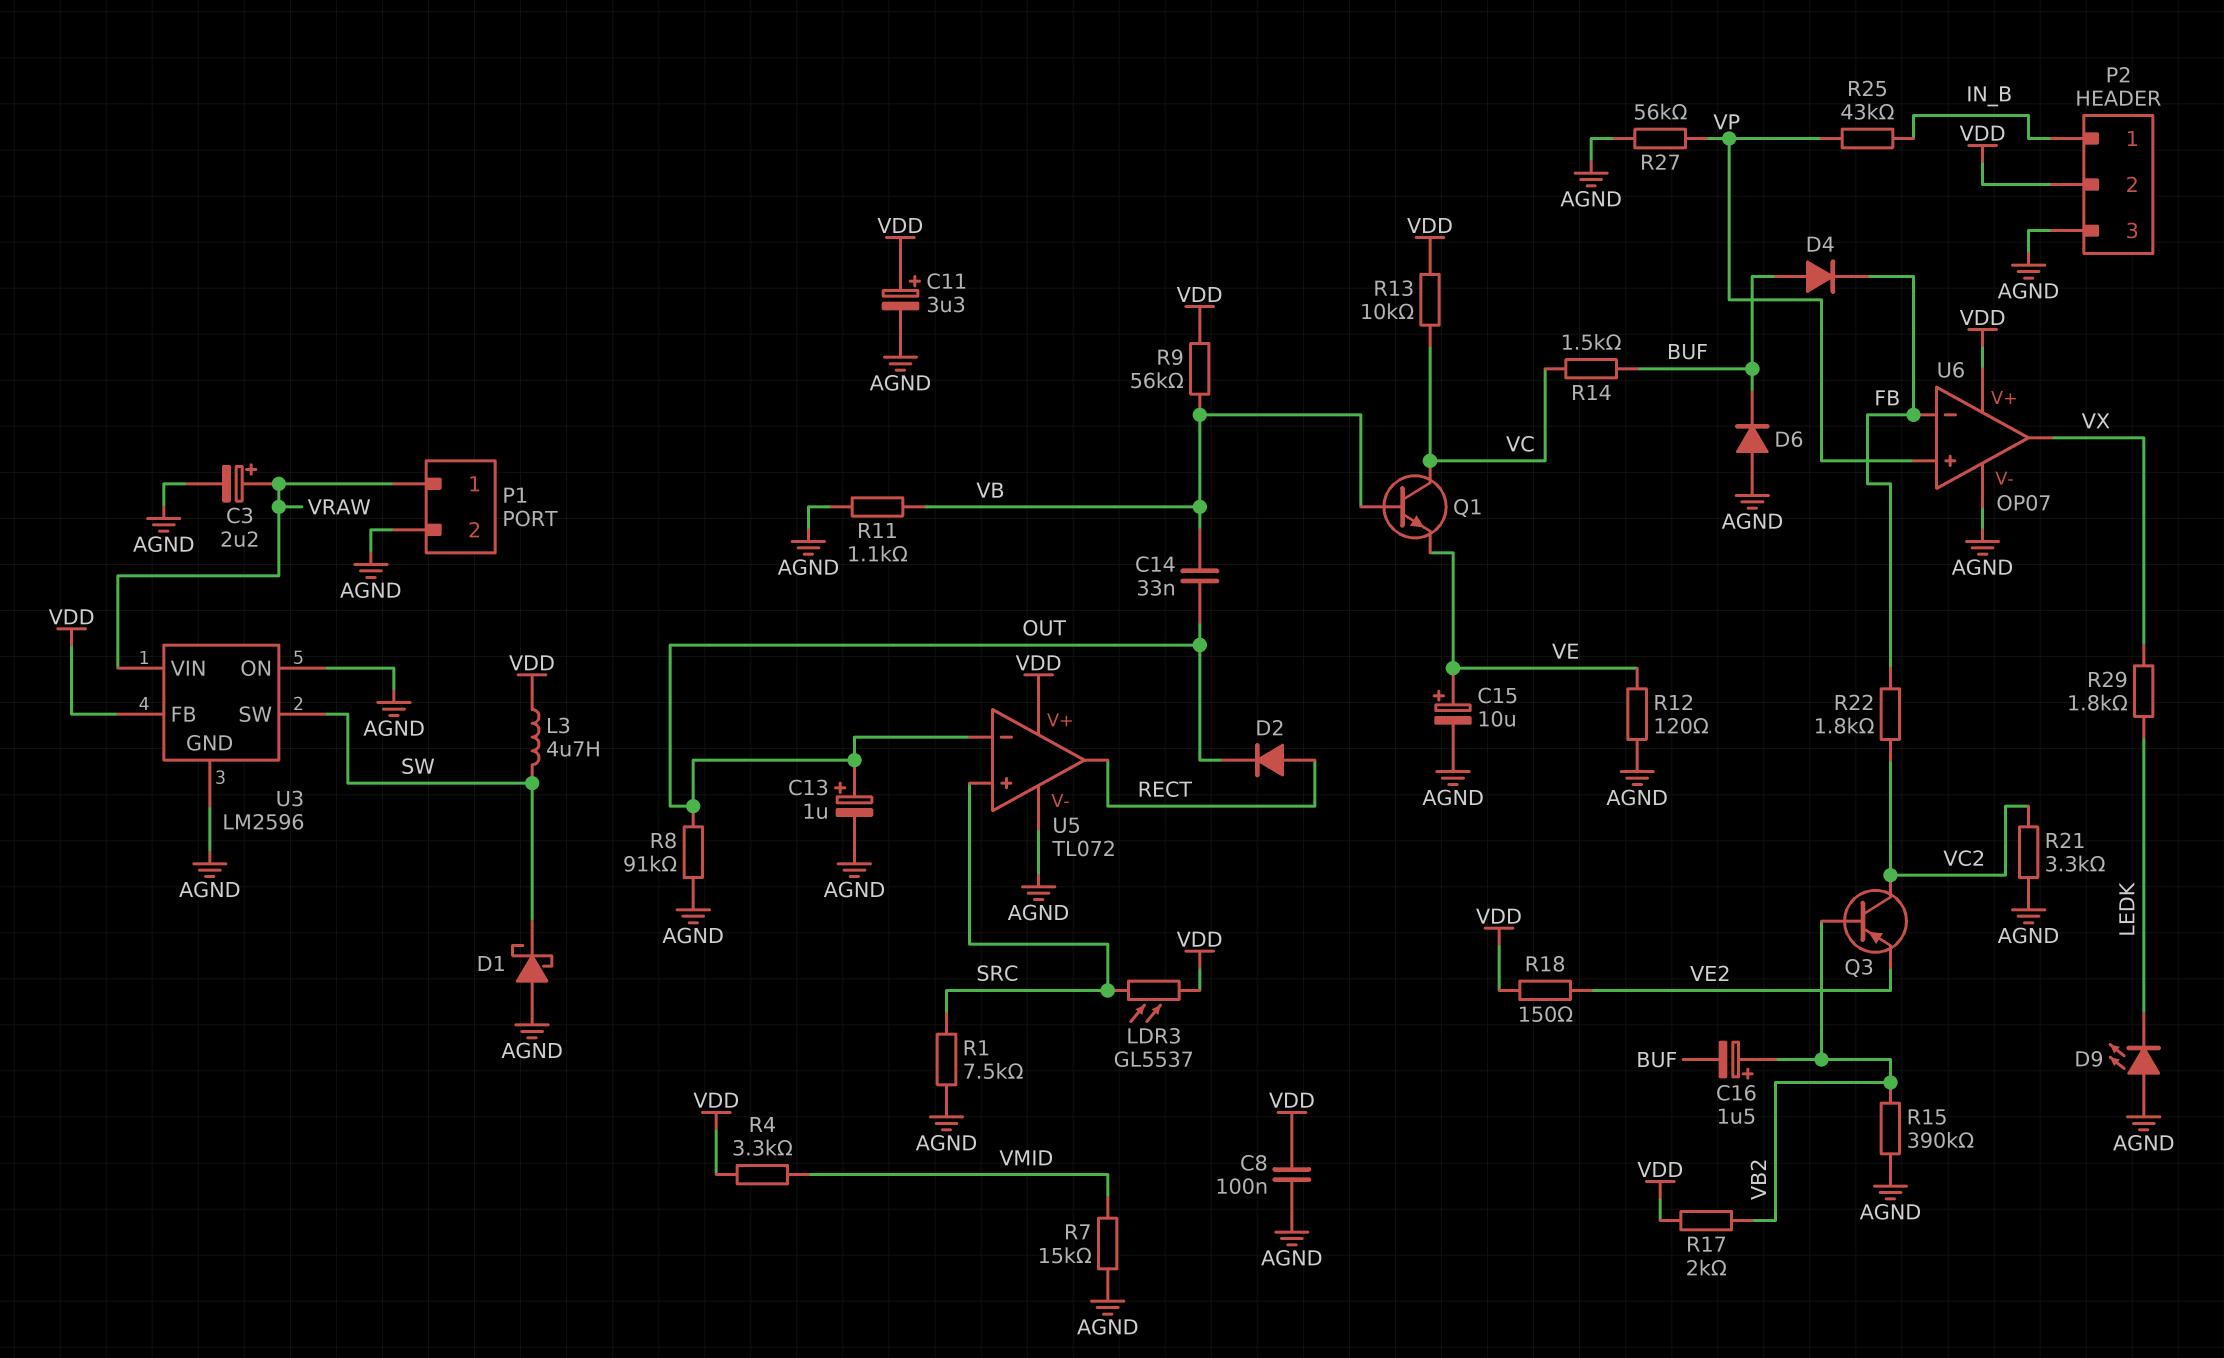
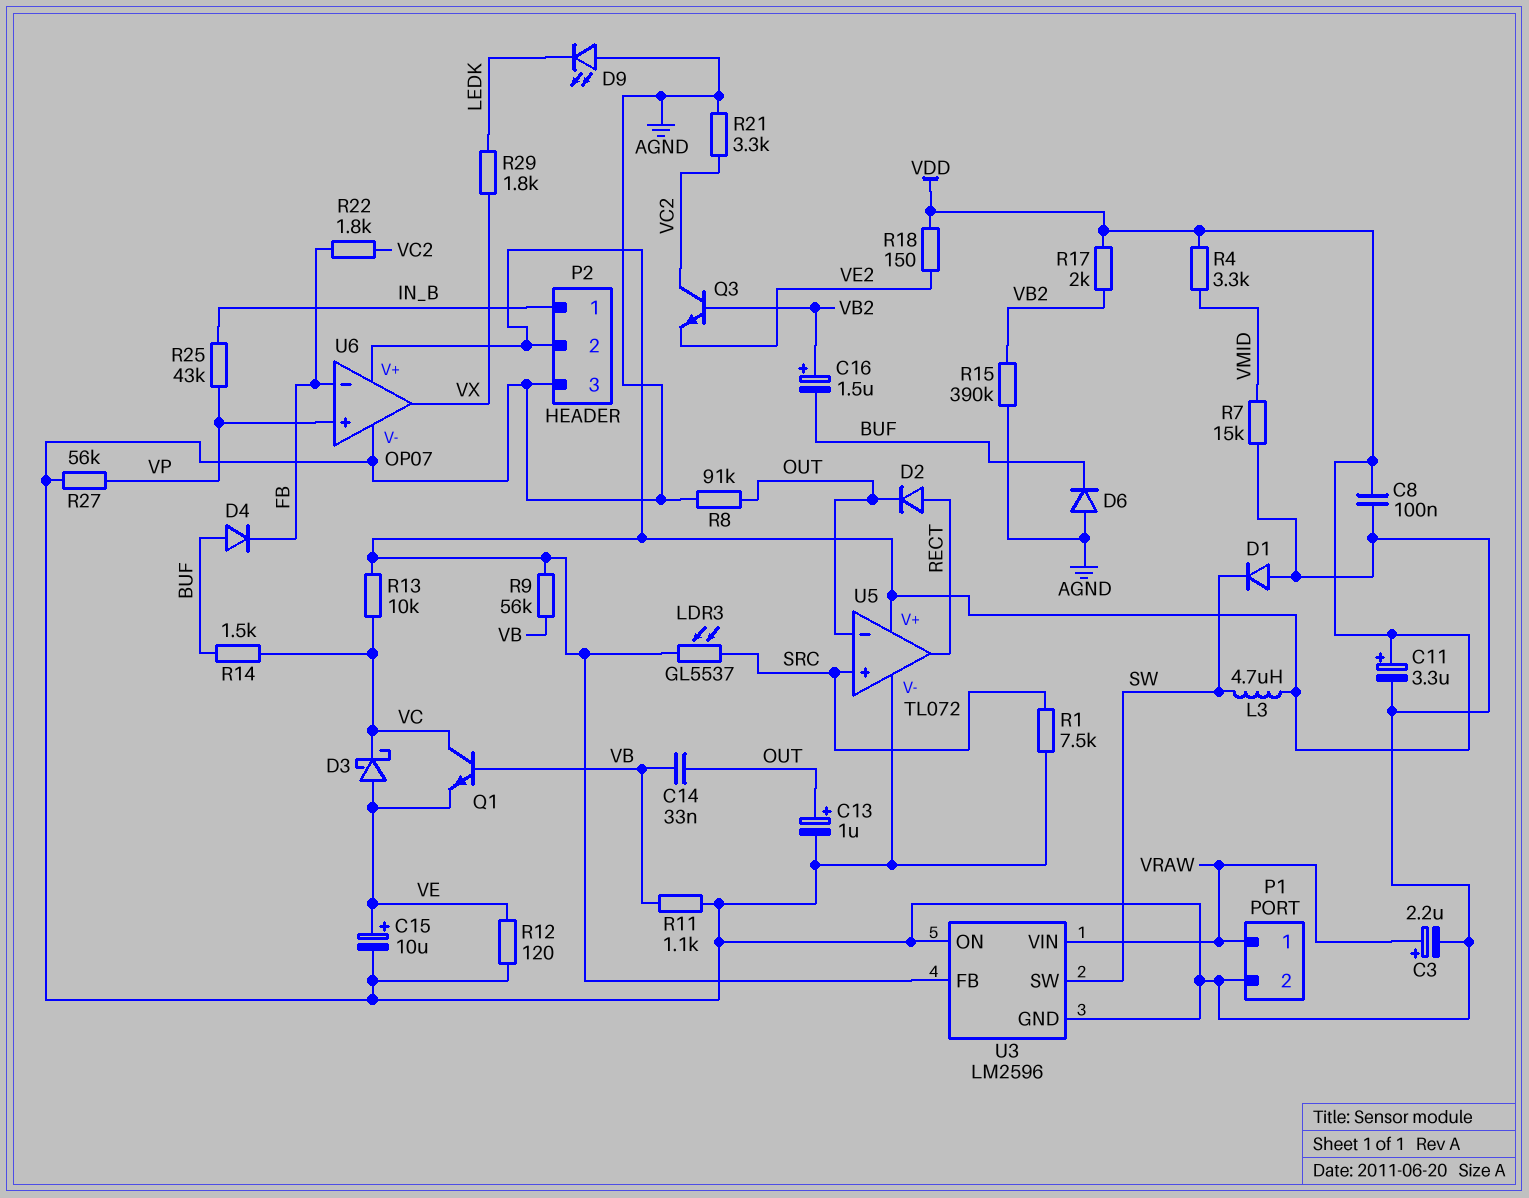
D1: schottky (A AGND, K SW) -> diode (A AGND, K SW)
D3: none -> schottky (A VE, K VC)
Q3: PNP (B VB2, C VC2, E VE2) -> NPN (B VB2, C VC2, E VE2)

